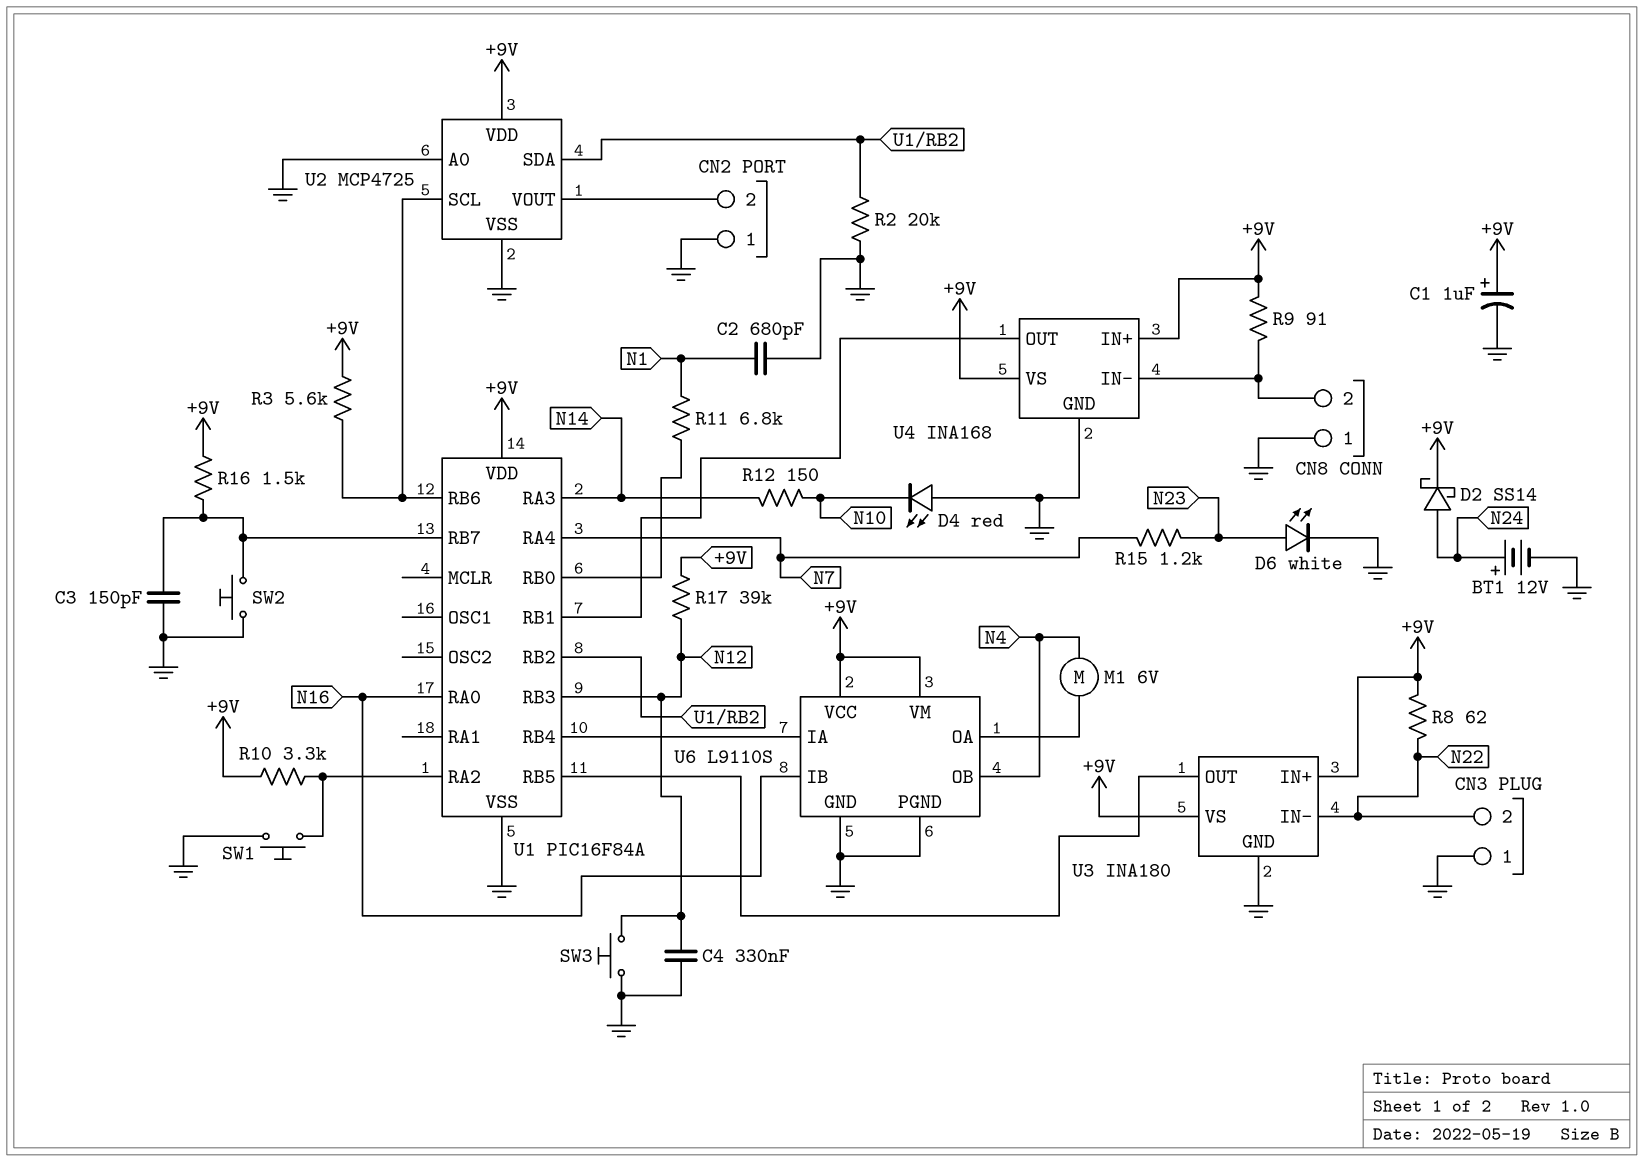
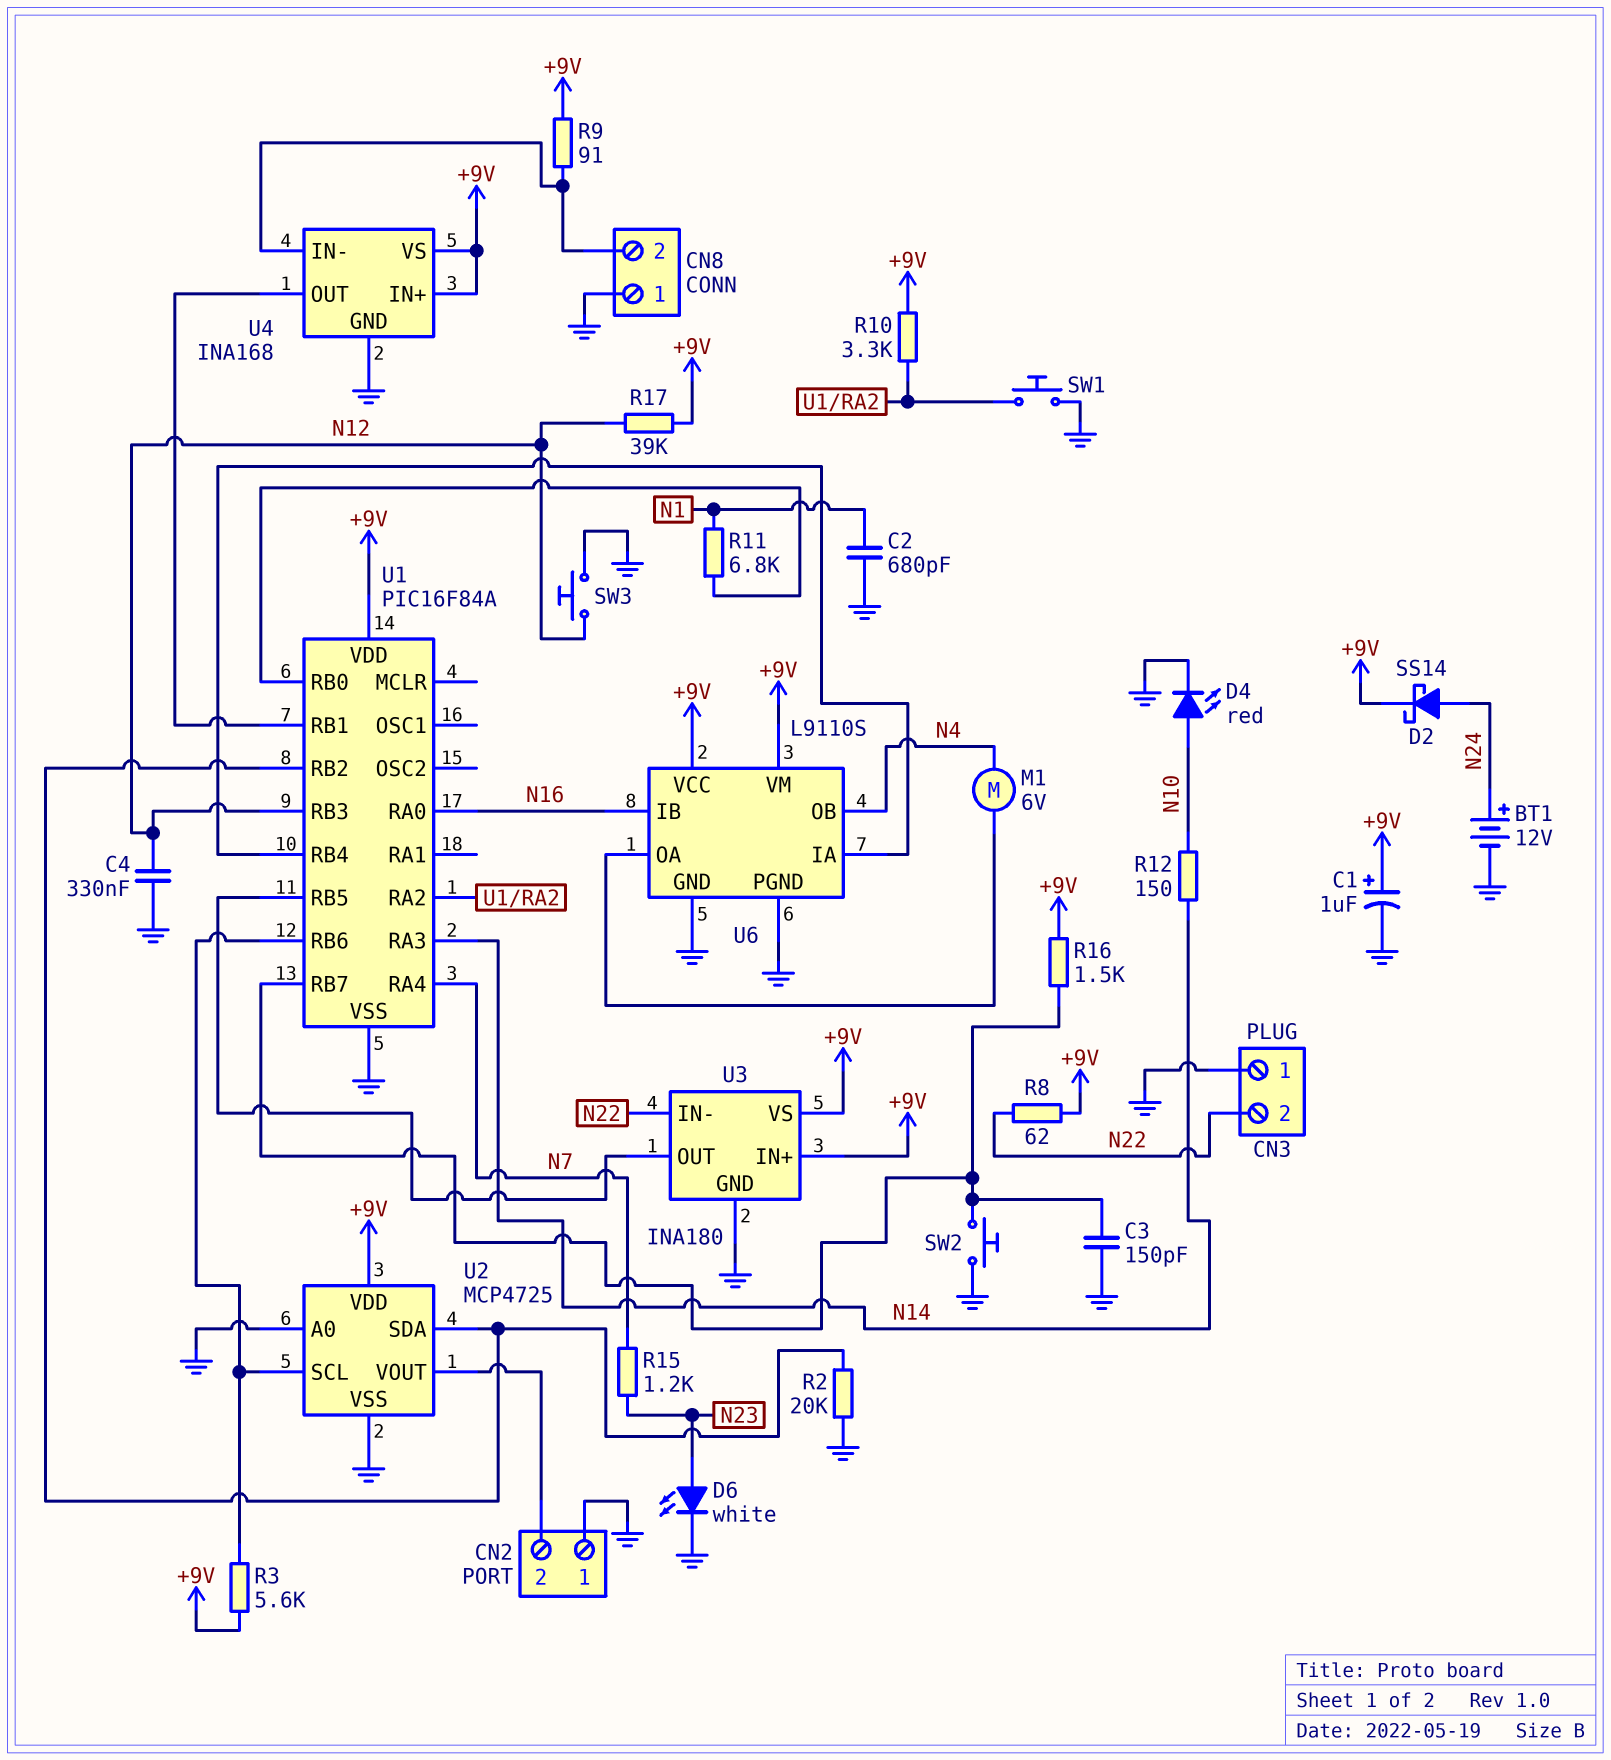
D4: LED red (A GND, K N10) -> LED red (A N10, K GND)

